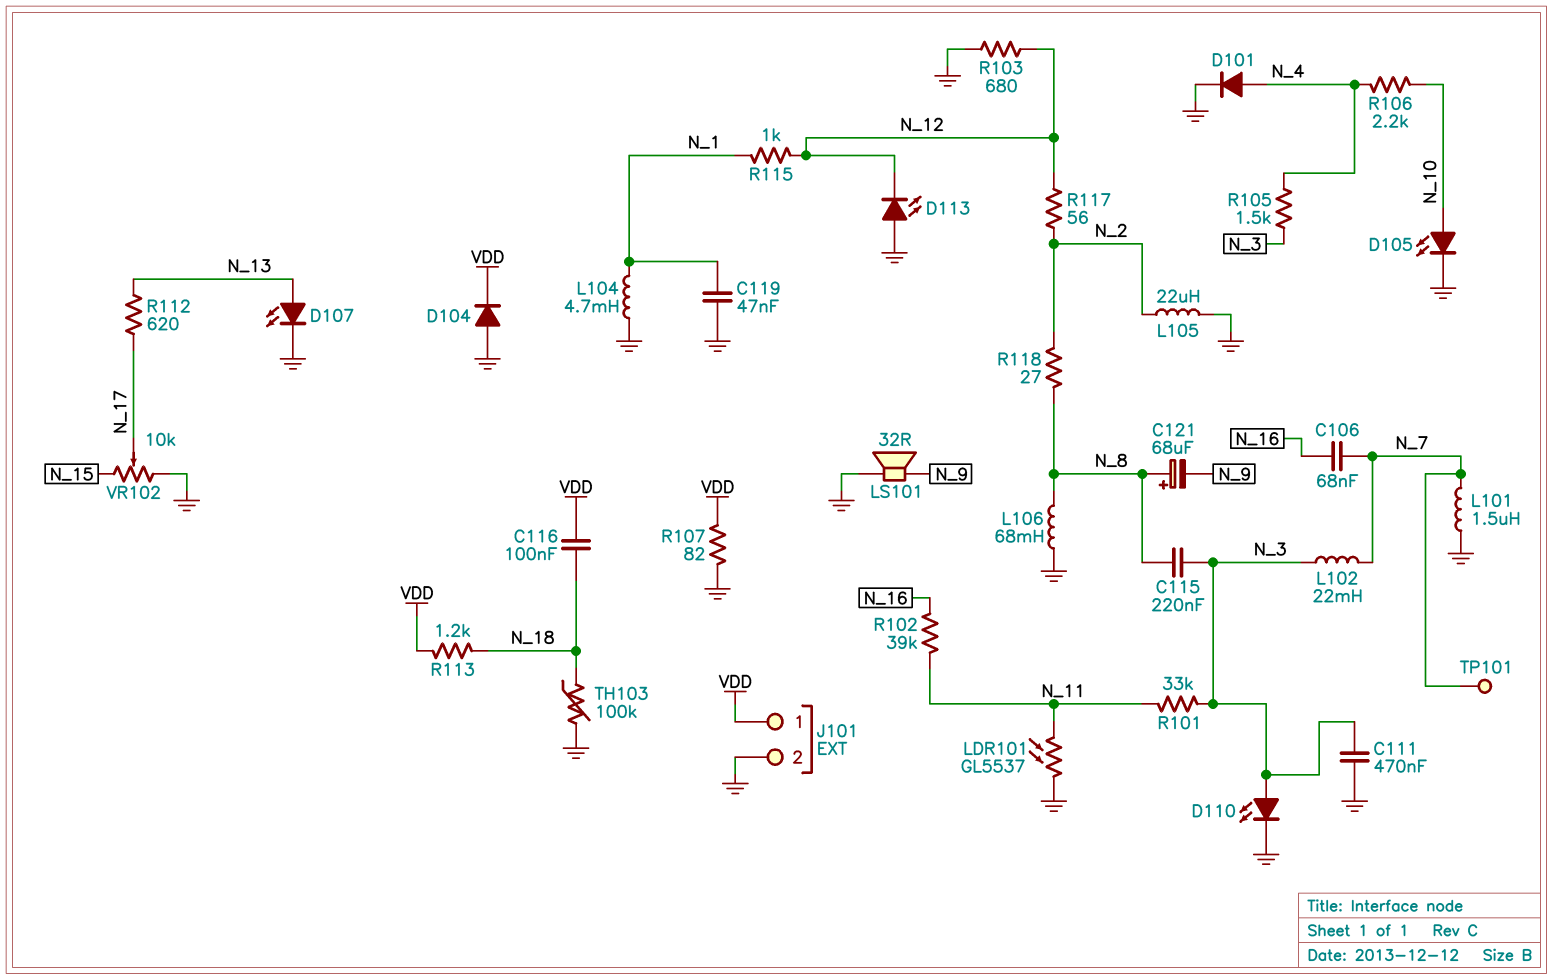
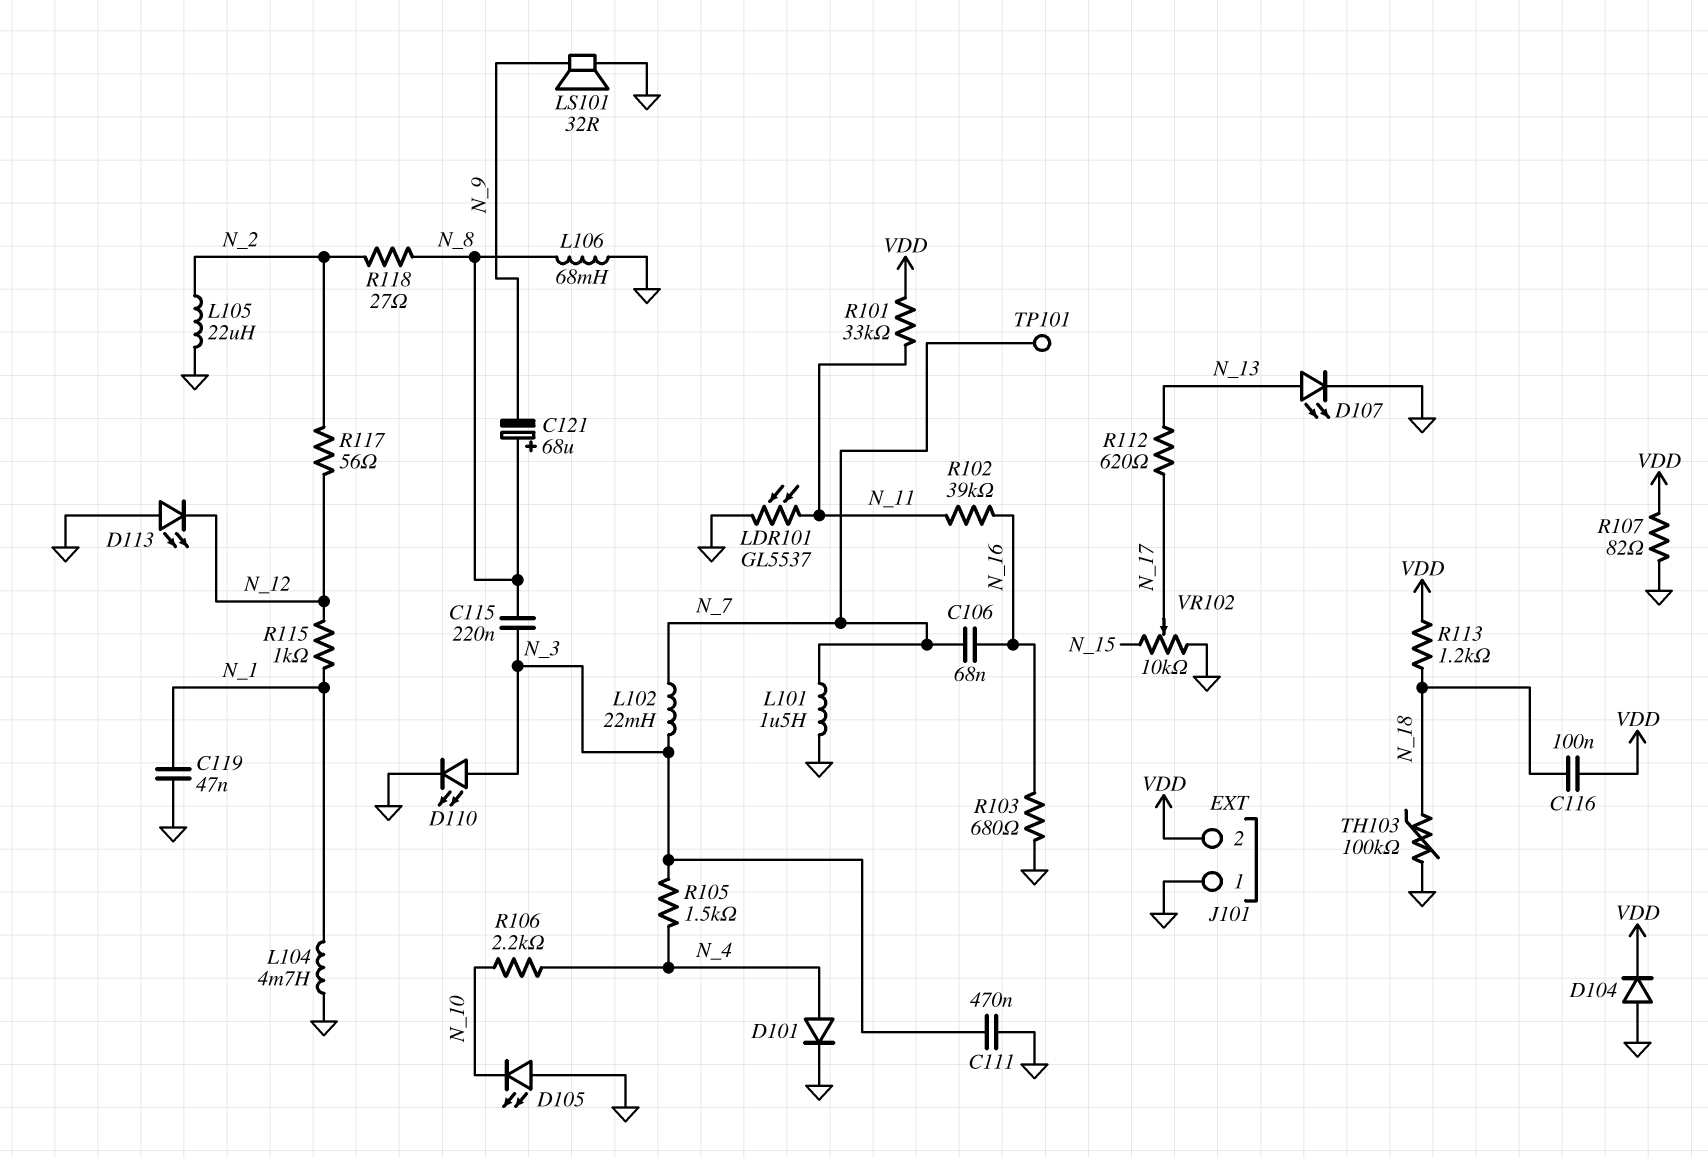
D105: LED (A N_10, K GND) -> LED (A GND, K N_10)
J101 pin 1: VDD -> GND
J101 pin 2: GND -> VDD
R101: 33k (N_3, N_11) -> 33k (N_11, VDD)
R103: 680 (GND, N_12) -> 680 (GND, N_16)

